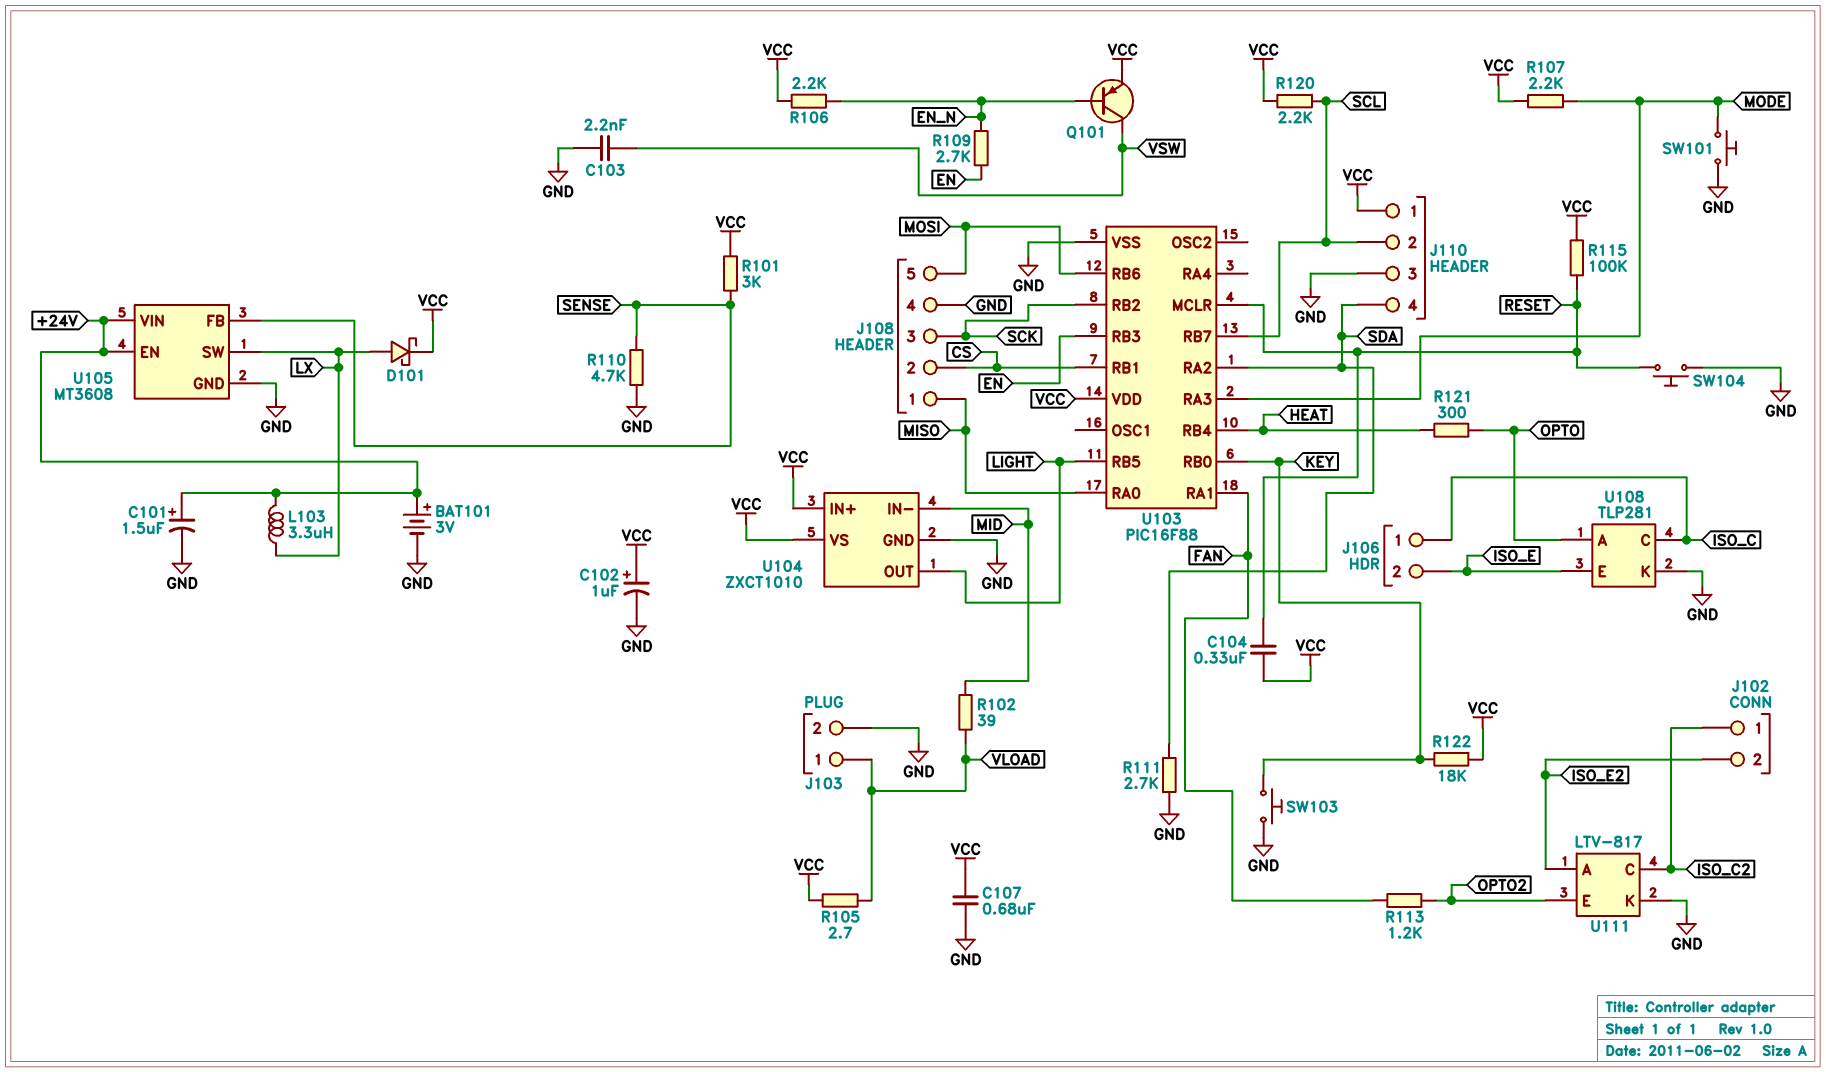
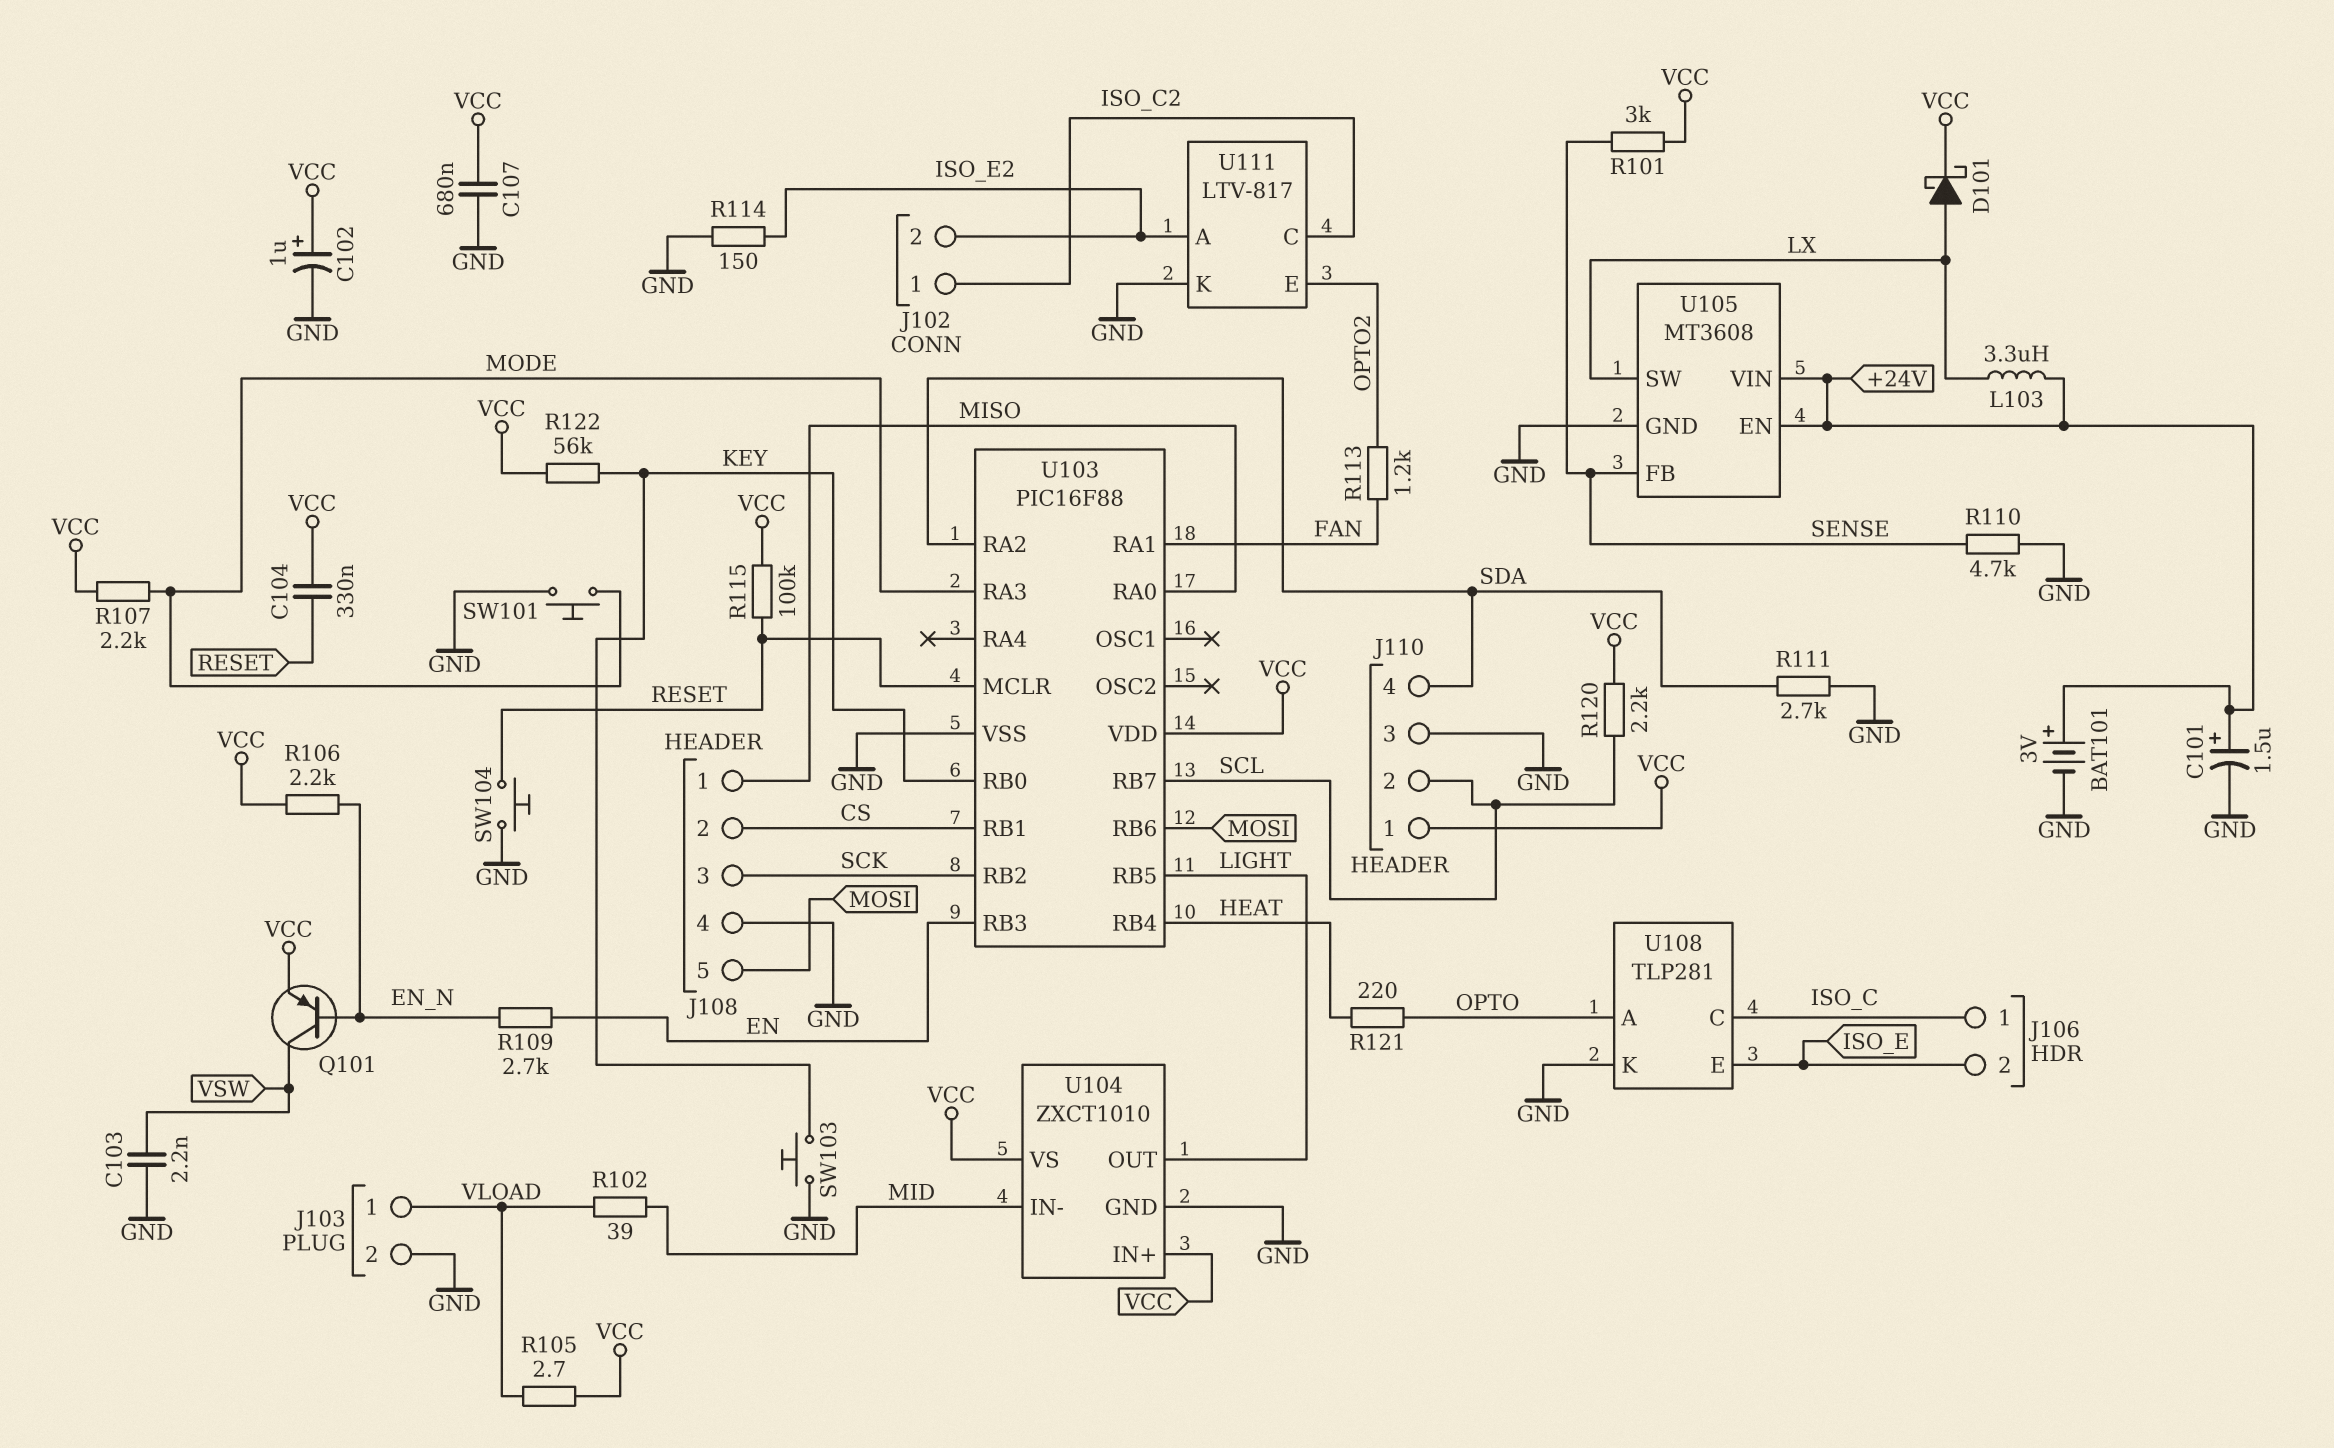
R114: none -> 150 (GND, ISO_E2)
R121: 300 (HEAT, OPTO) -> 220 (HEAT, OPTO)
R122: 18k (KEY, VCC) -> 56k (KEY, VCC)

